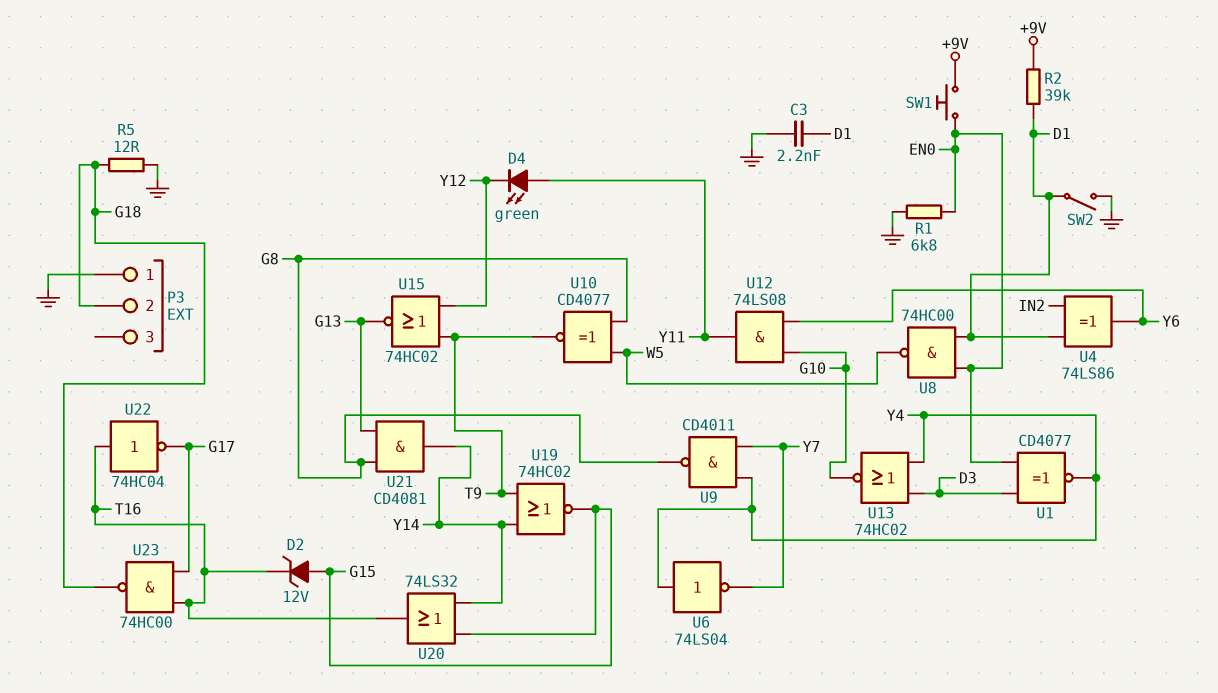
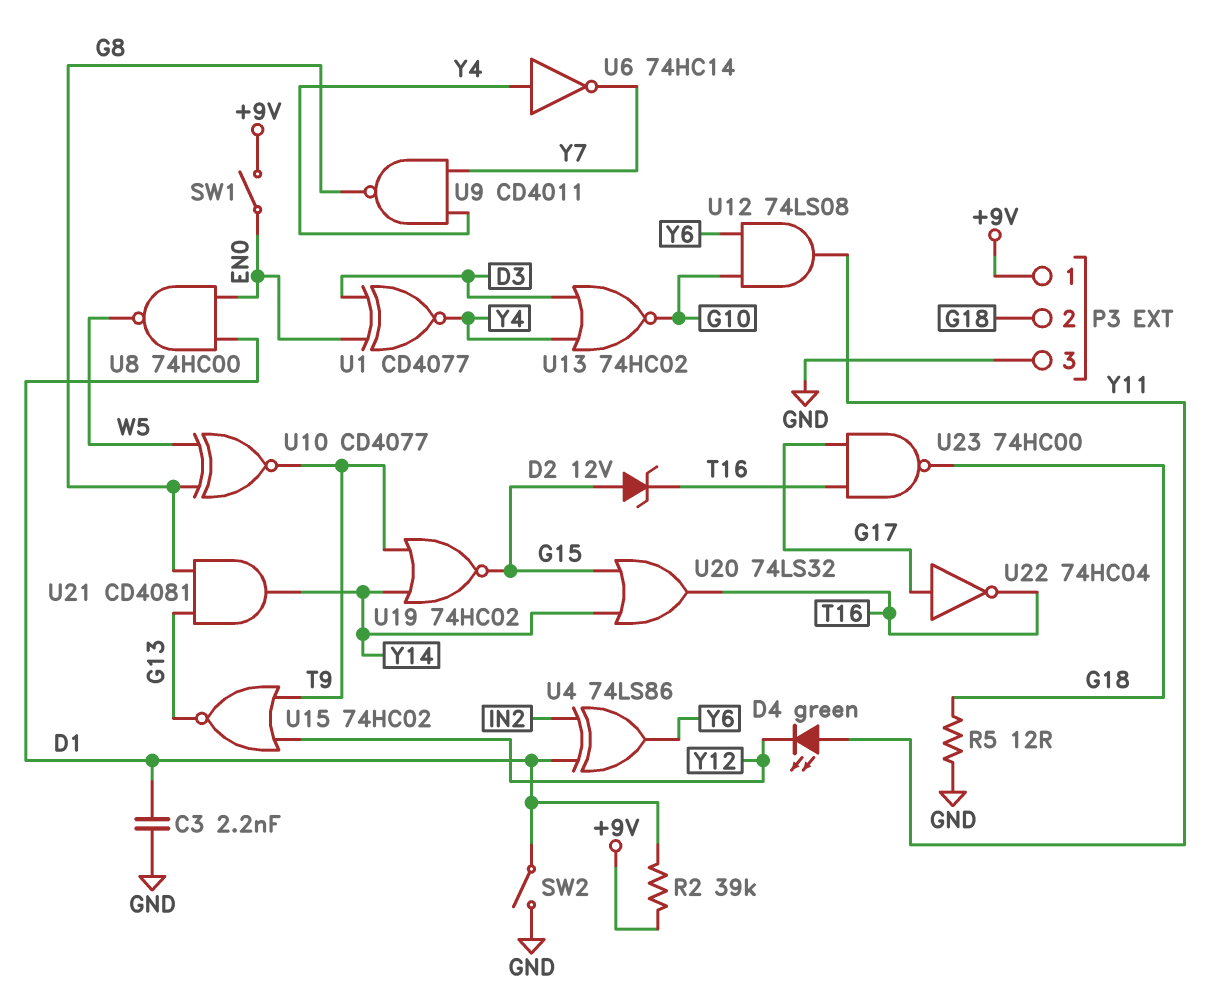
P3 pin 1: GND -> +9V
P3 pin 3: none -> GND
R1: 6.8k (EN0, GND) -> none
SW1: button (+9V, EN0) -> switch (+9V, EN0)
U6: NOT 74LS04 (in Y4, out Y7) -> NOT 74HC14 (in Y4, out Y7)
U22: NOT 74HC04 (in T16, out G17) -> NOT 74HC04 (in G17, out T16)

